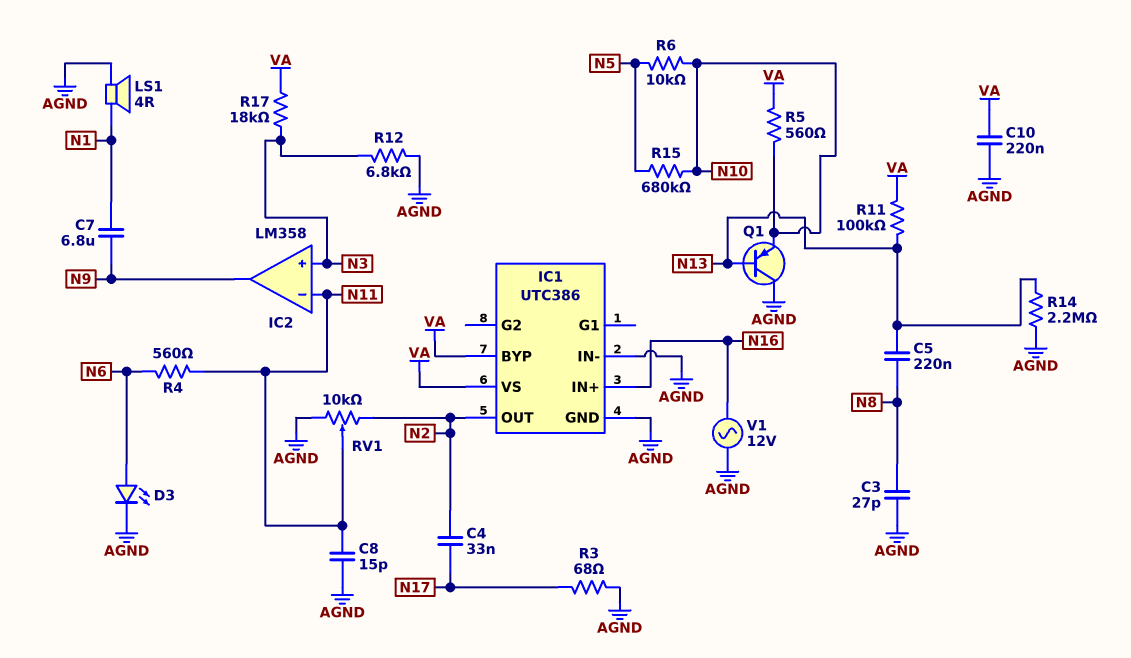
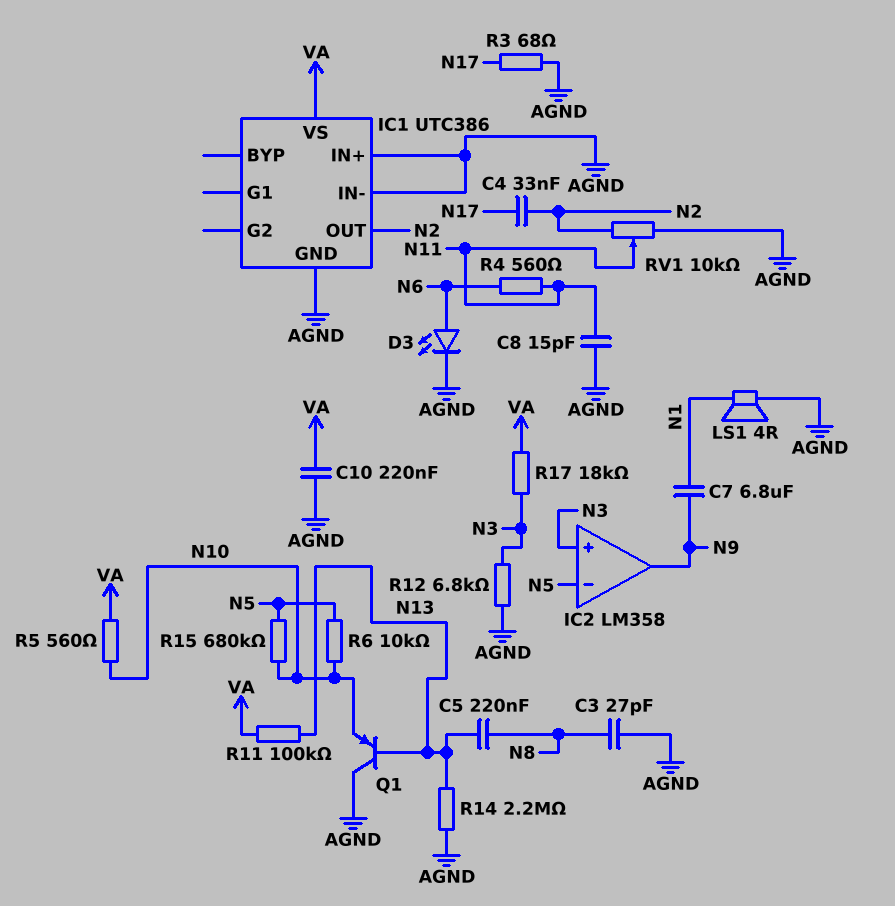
IC1 pin BYP: VA -> none
IC1 pin IN+: N16 -> AGND
IC2 pin in-: N11 -> N5
V1: AC 12V (AGND, N16) -> none

